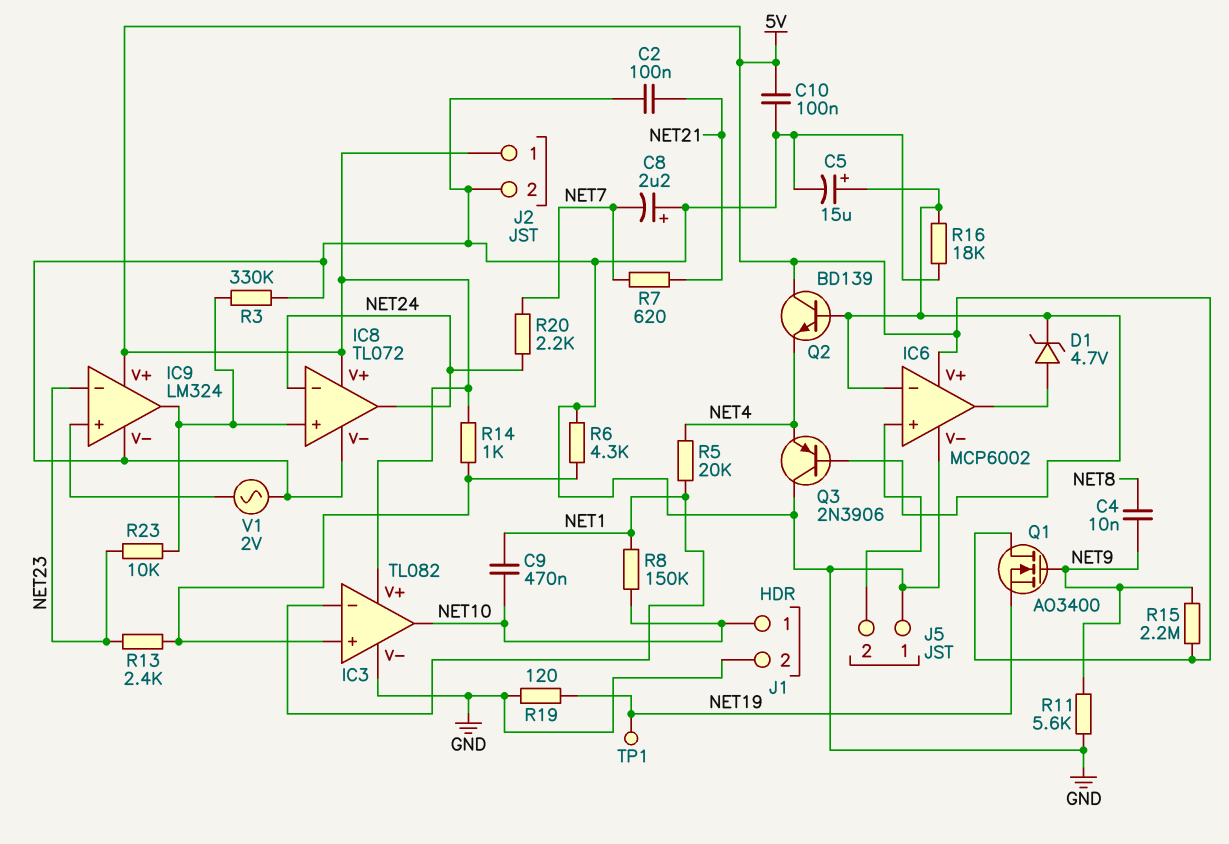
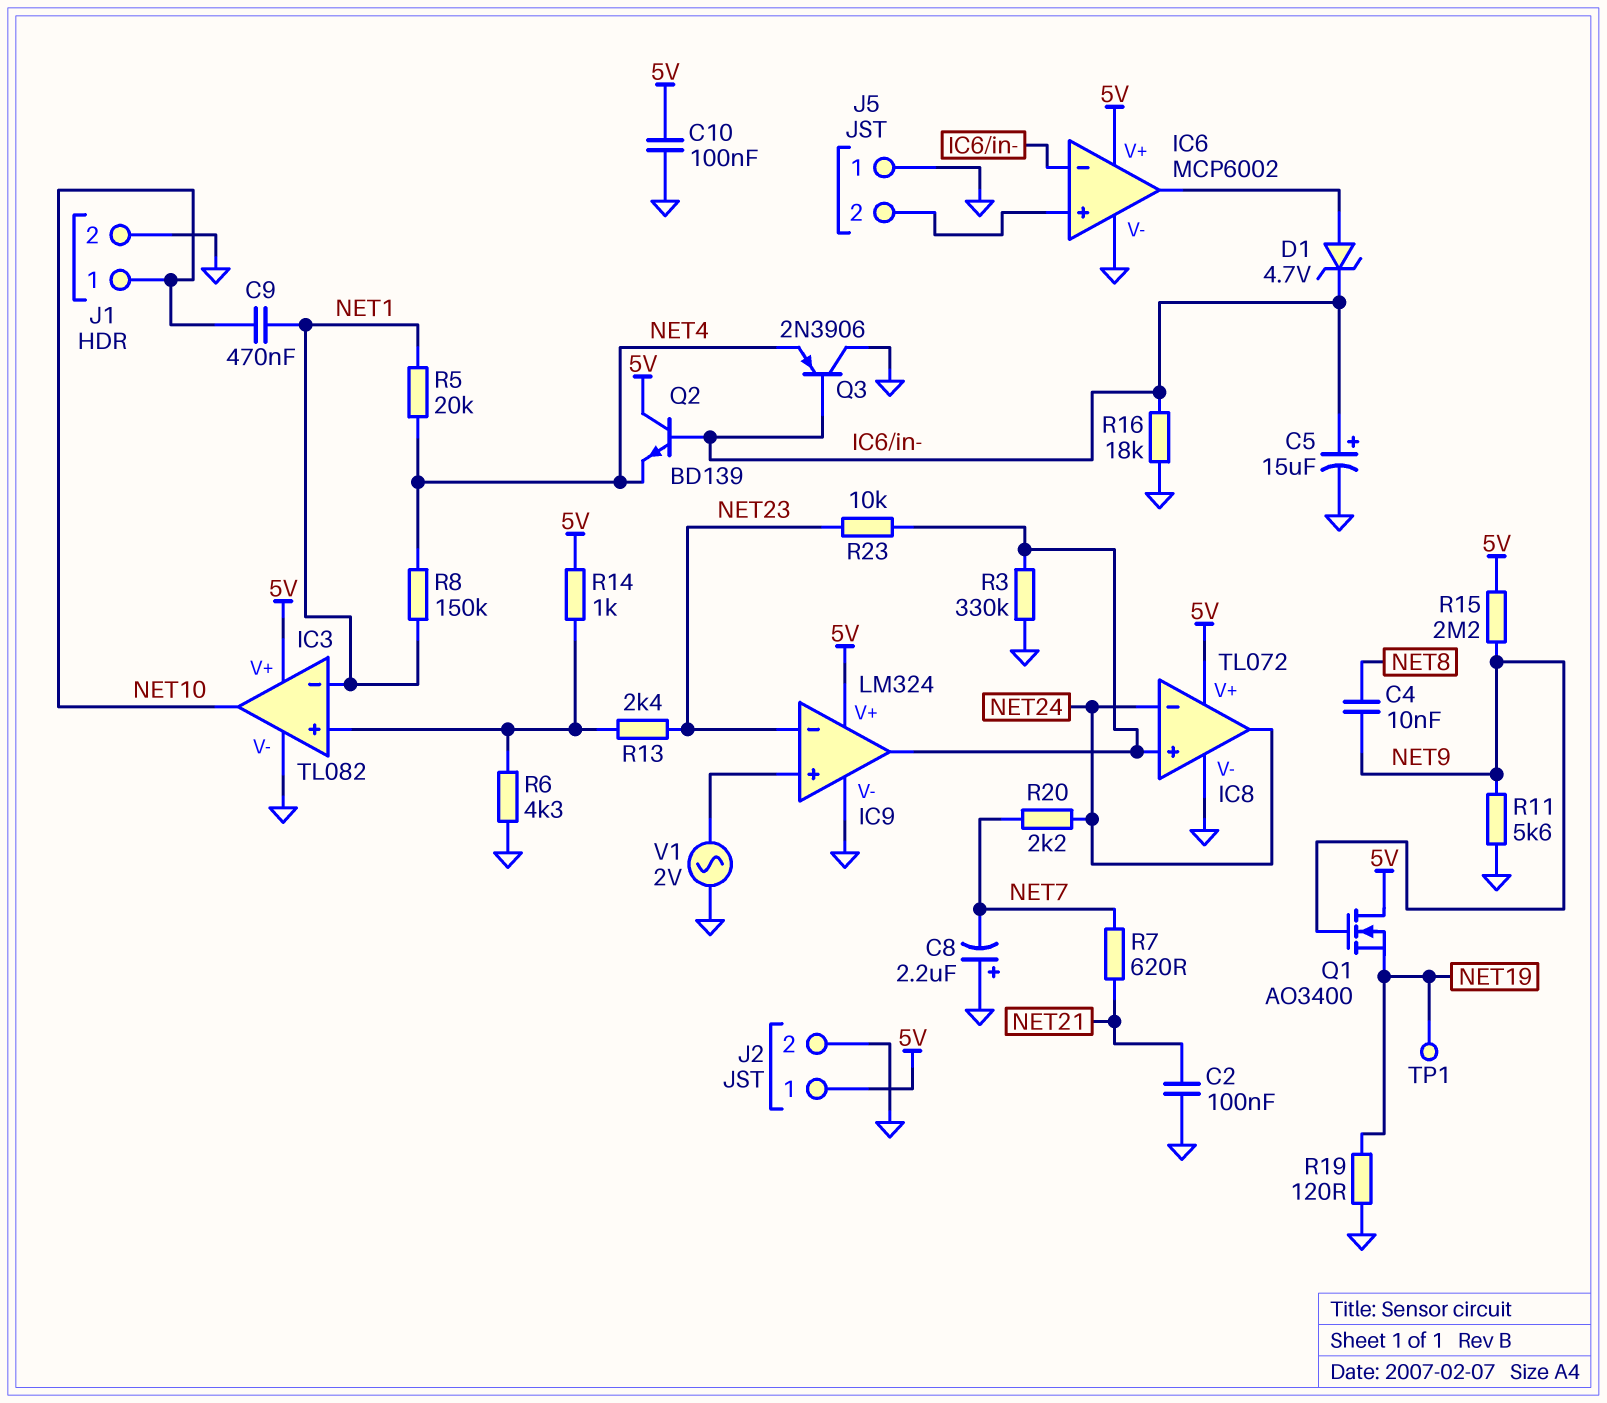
R8: 150k (NET1, NET10) -> 150k (NET1, NET4)

